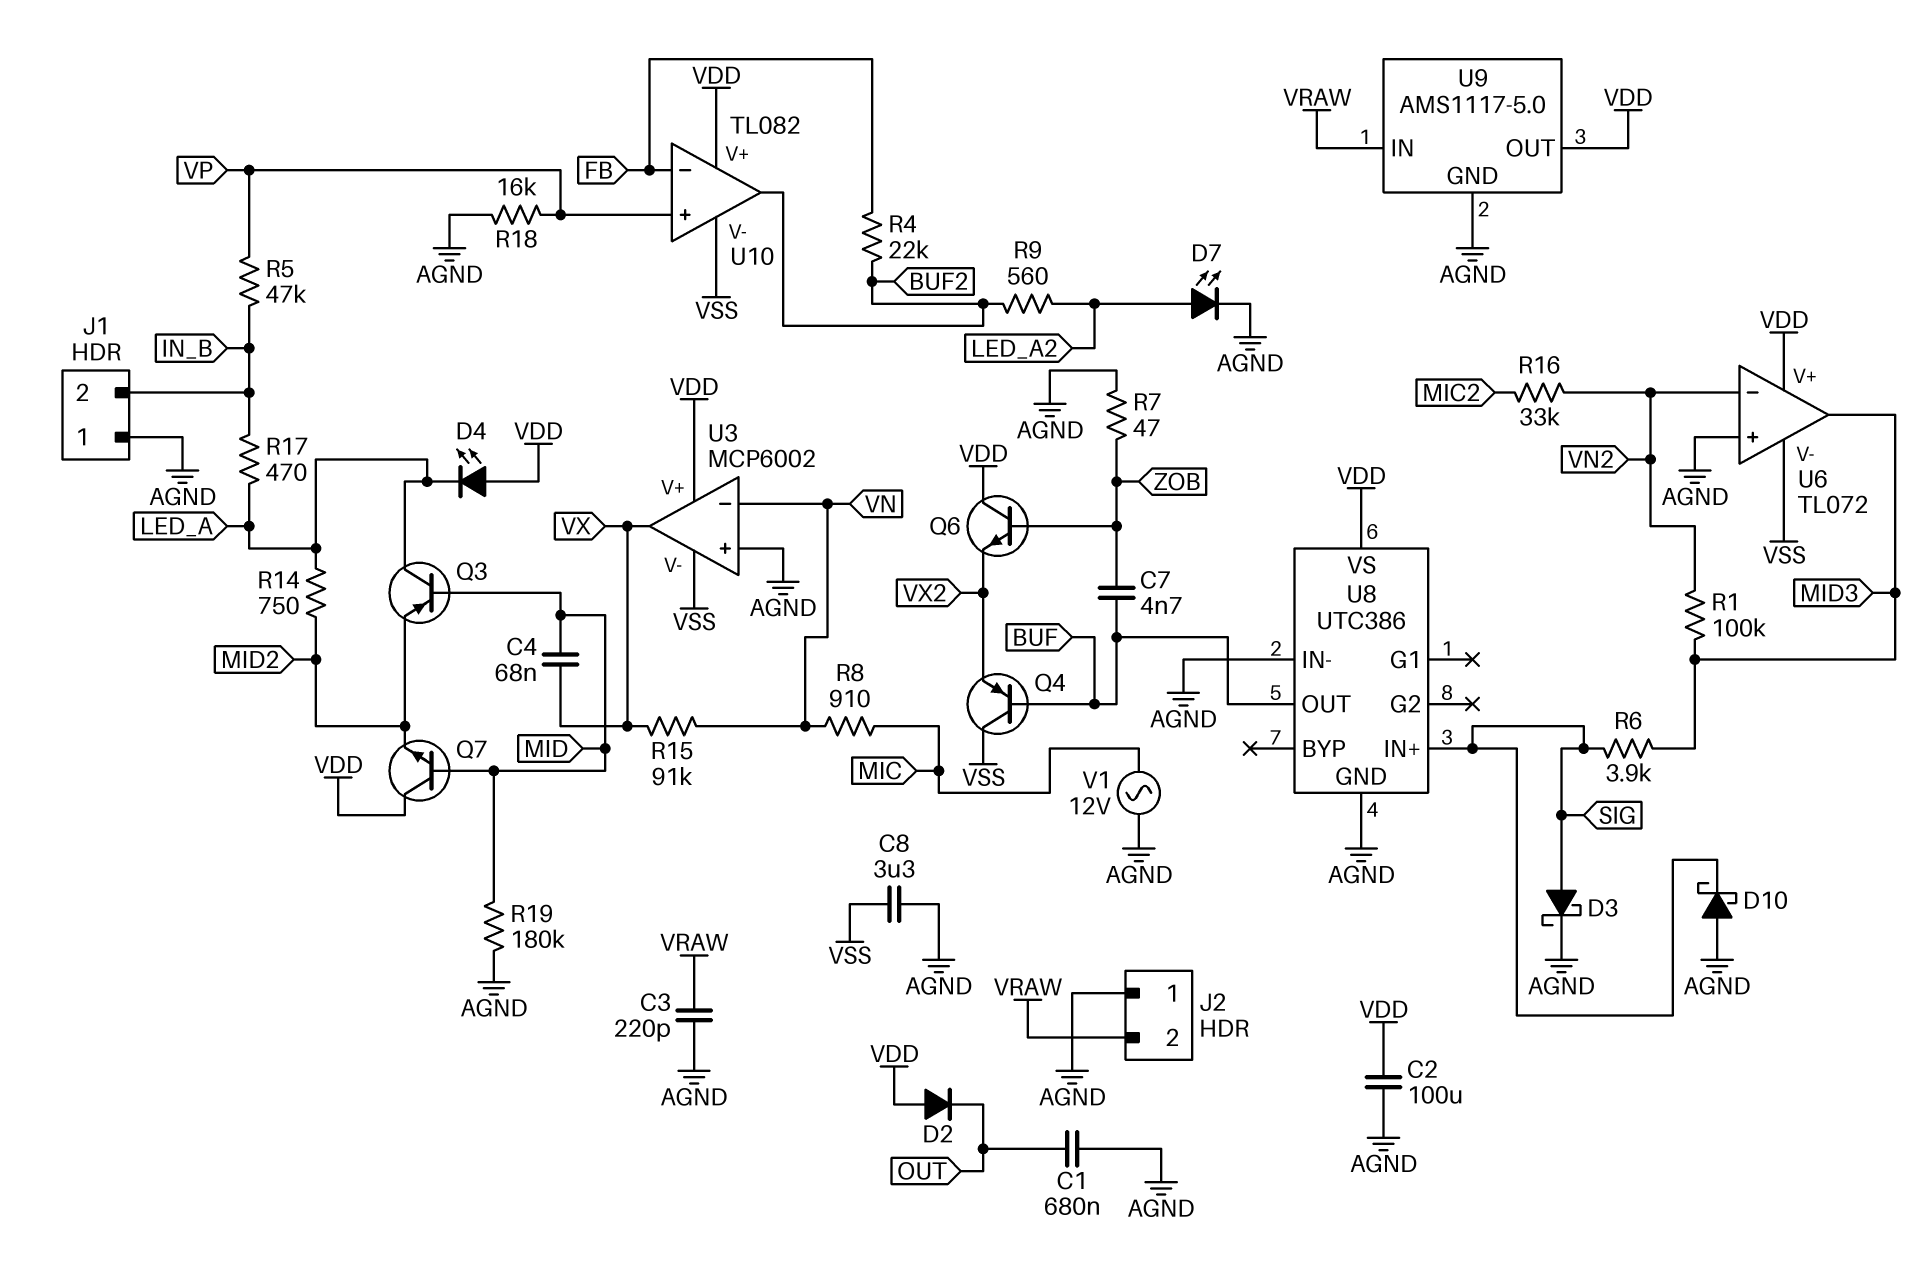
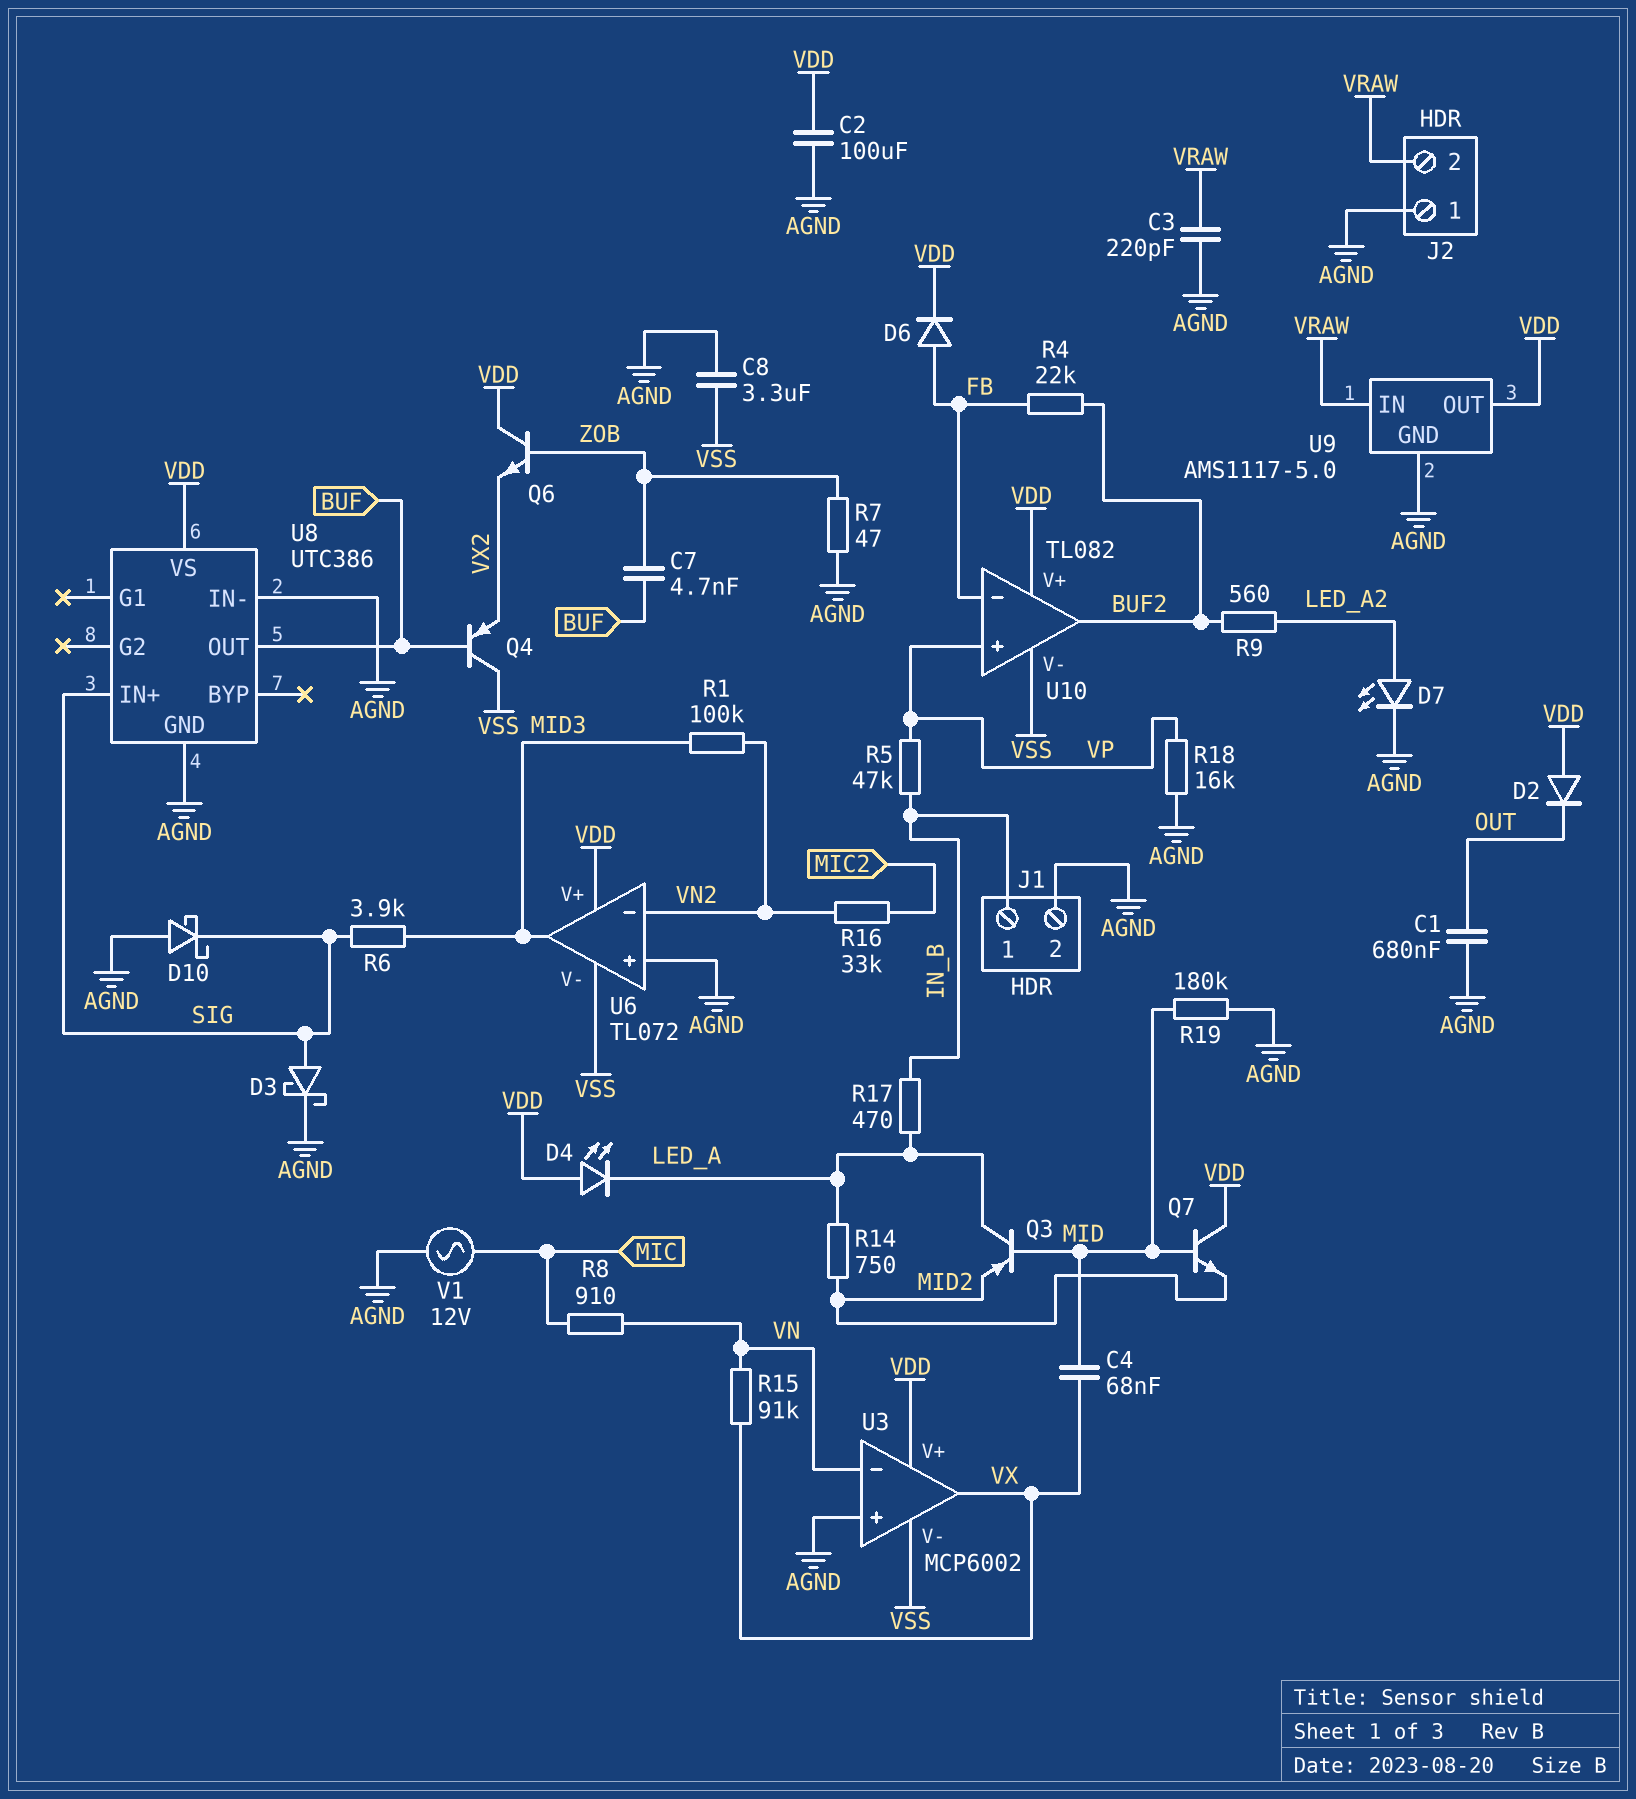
D6: none -> diode (A FB, K VDD)
J1 pin 1: AGND -> IN_B
J1 pin 2: IN_B -> AGND

